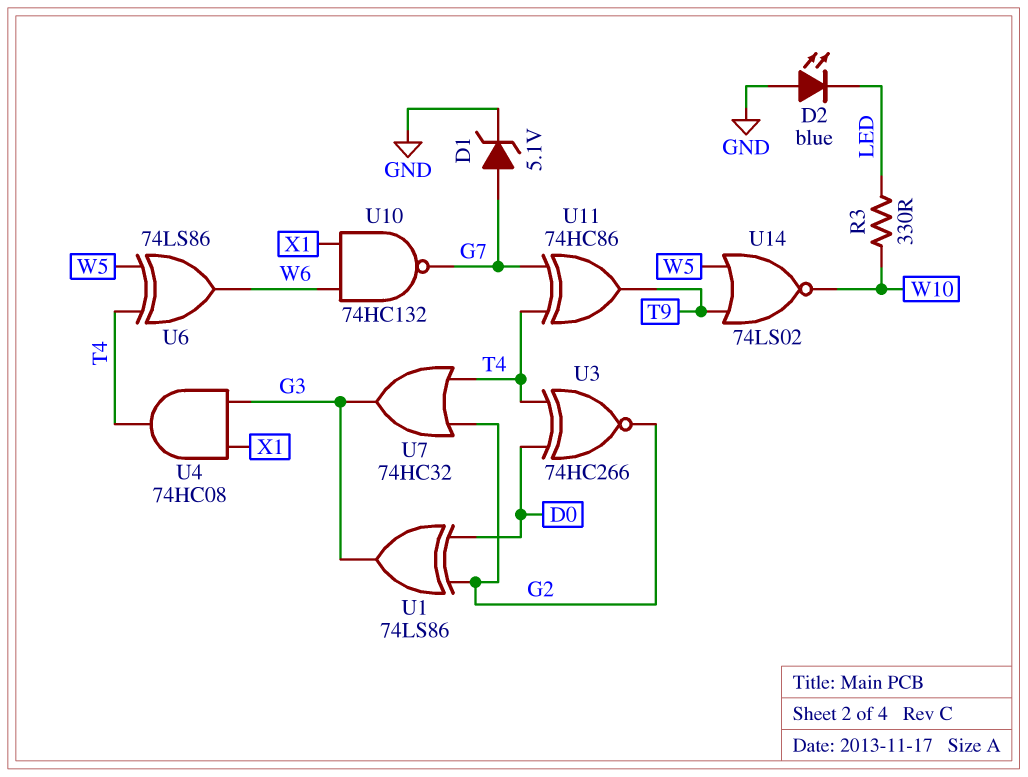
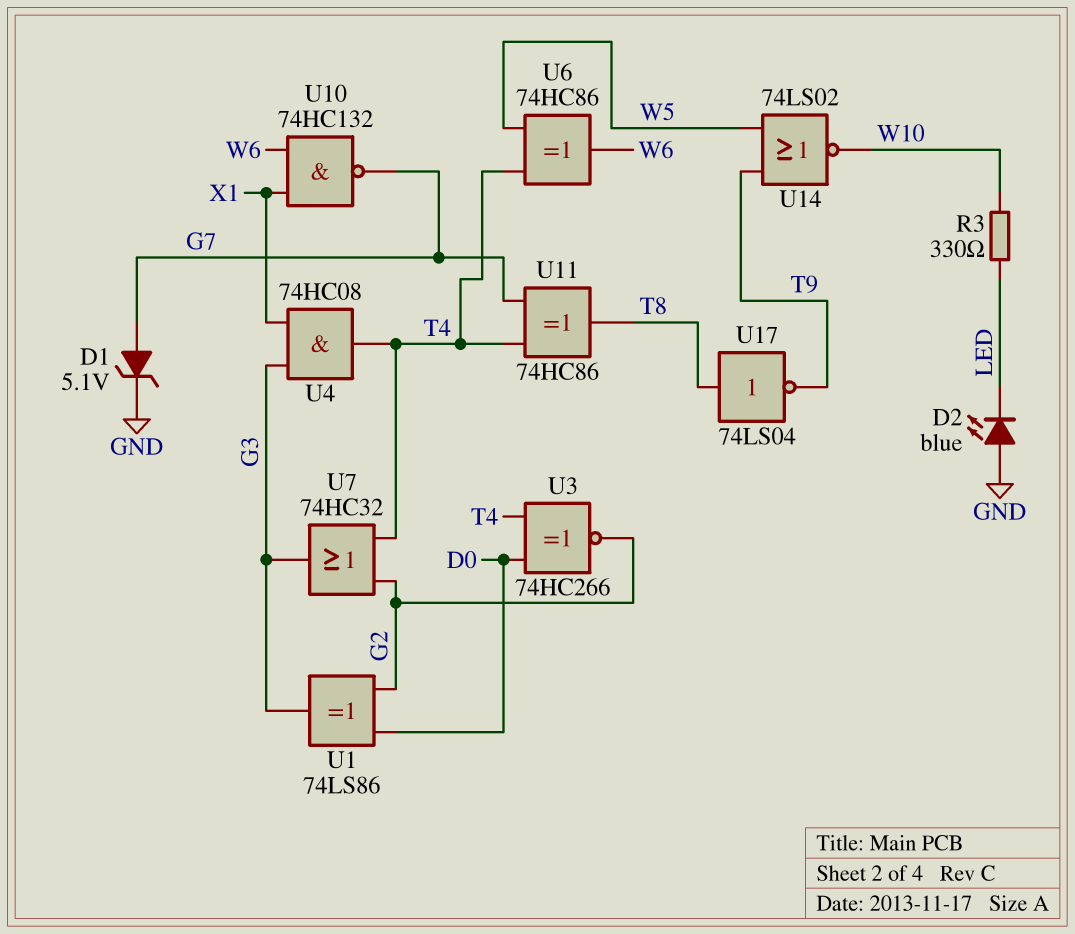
U6: XOR 74LS86 (in T4, in W5, out W6) -> XOR 74HC86 (in T4, in W5, out W6)
U11: XOR 74HC86 (in G7, in T4, out T9) -> XOR 74HC86 (in G7, in T4, out T8)
U17: none -> NOT 74LS04 (in T8, out T9)

